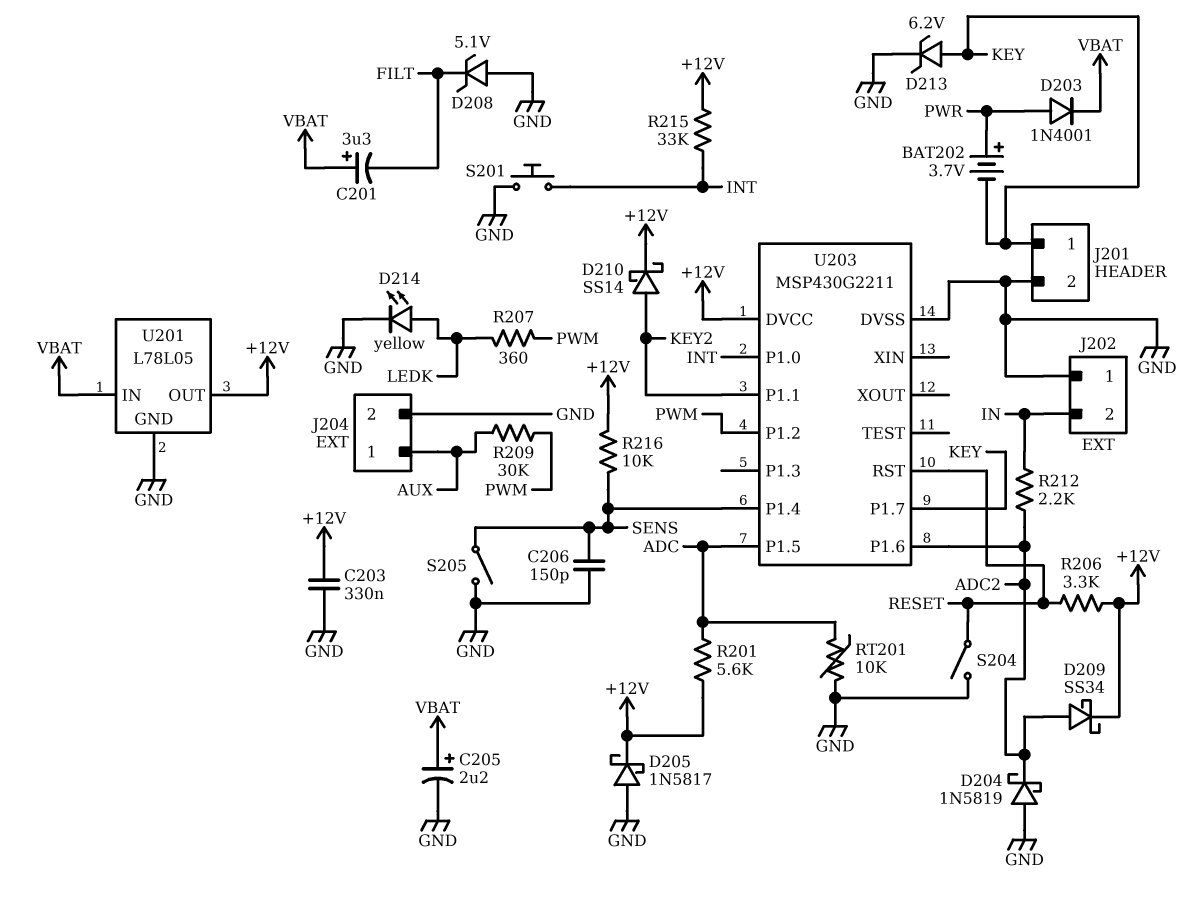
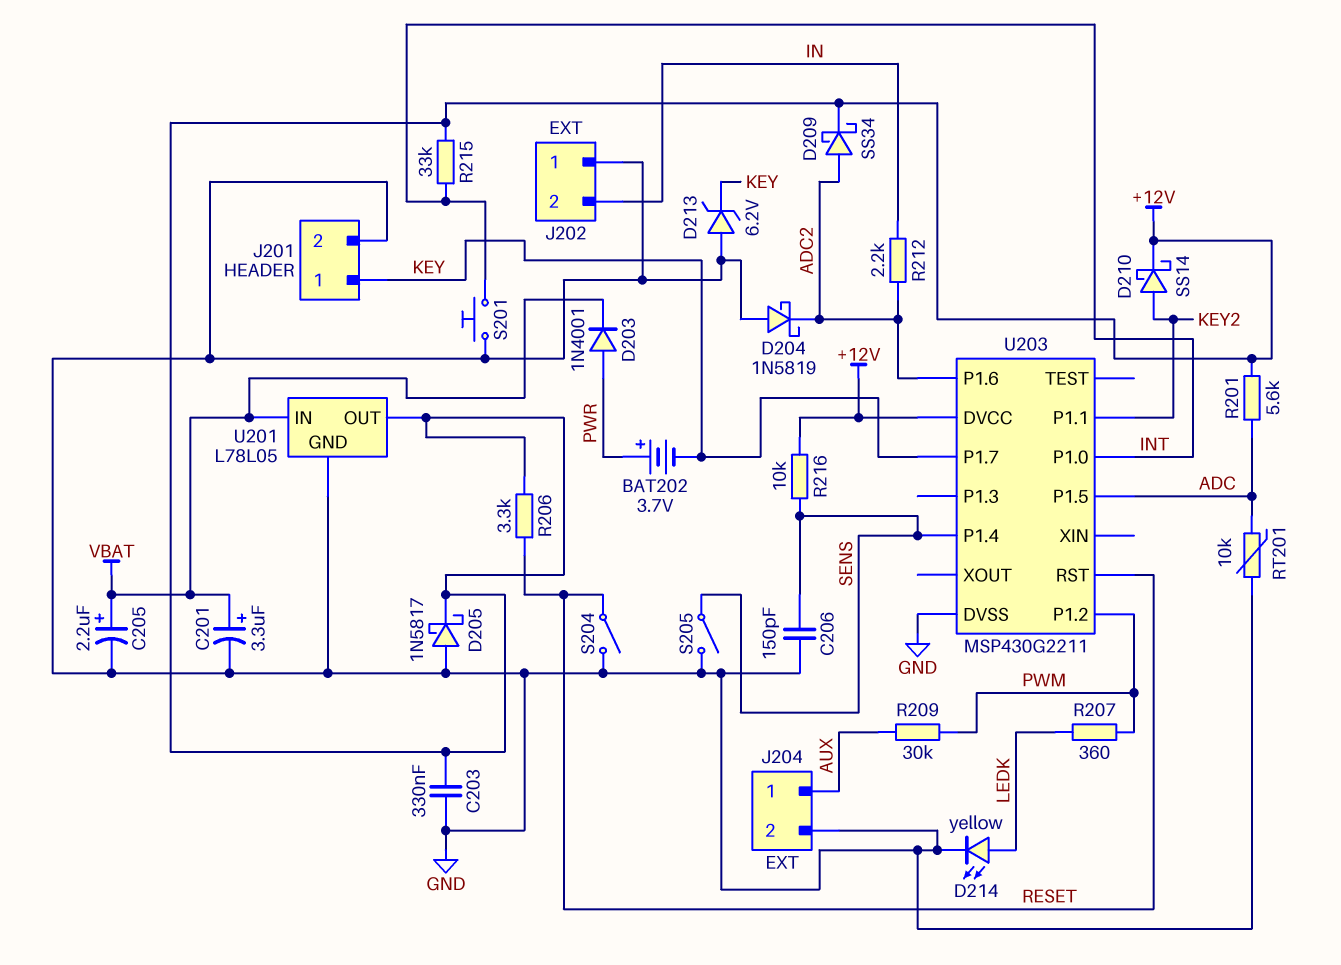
C201: 3.3uF (plus VBAT, minus FILT) -> 3.3uF (plus VBAT, minus GND)
D208: zener 5.1V (A GND, K FILT) -> none
D213: zener 6.2V (A KEY, K GND) -> zener 6.2V (A GND, K KEY)

